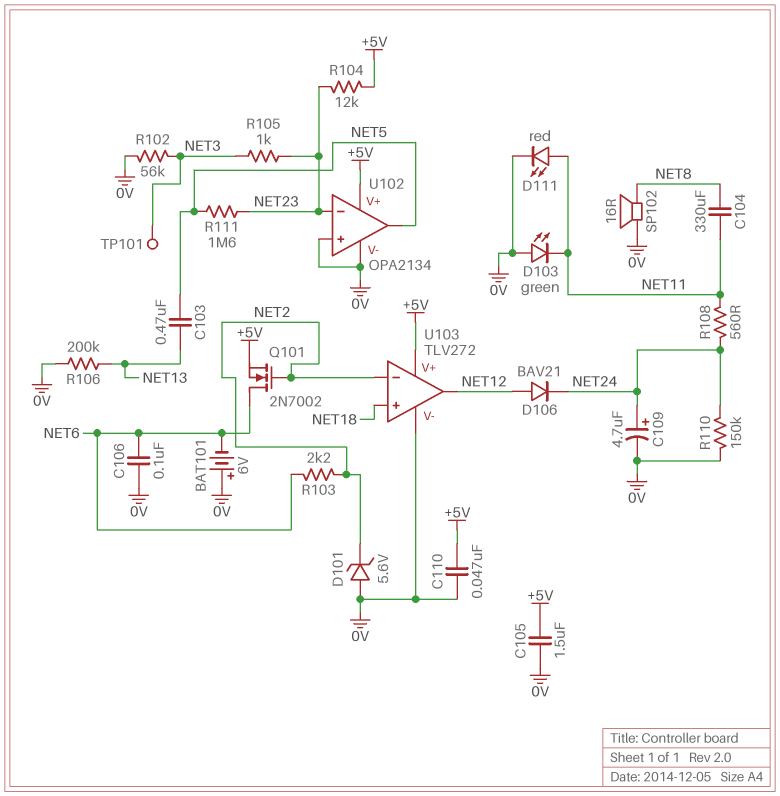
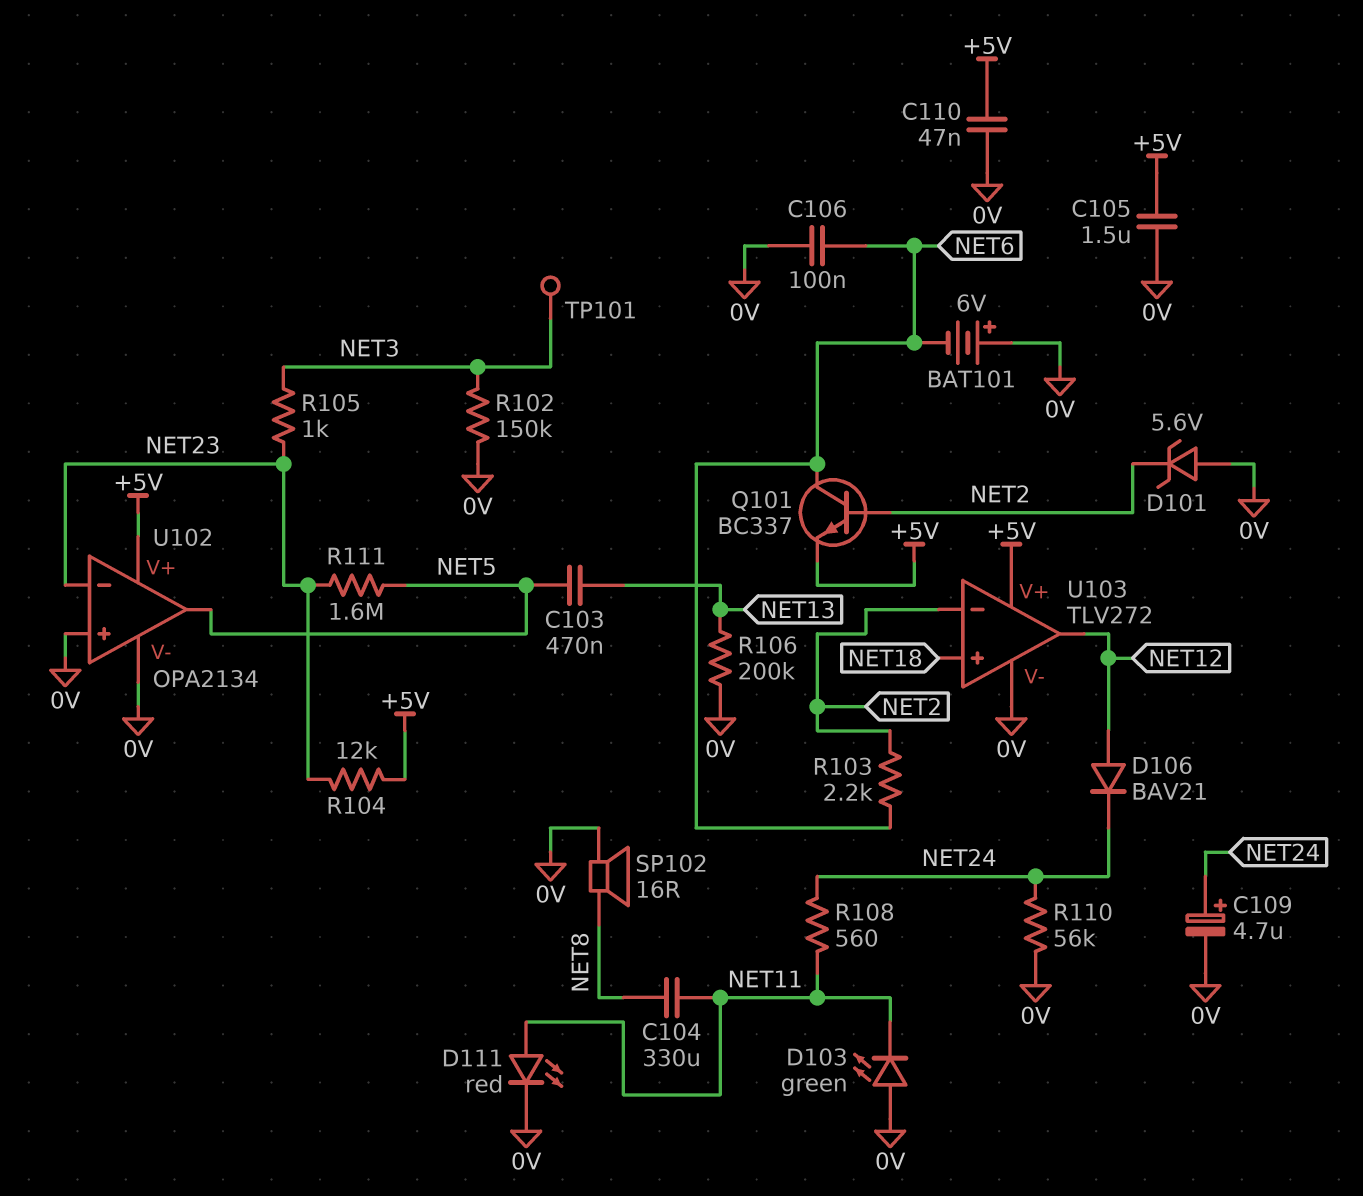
Q101: NMOS 2N7002 (G NET2, D NET6, S +5V) -> NPN BC337 (B NET2, C NET6, E +5V)
R102: 56k (0V, NET3) -> 150k (0V, NET3)
R110: 150k (0V, NET24) -> 56k (0V, NET24)

